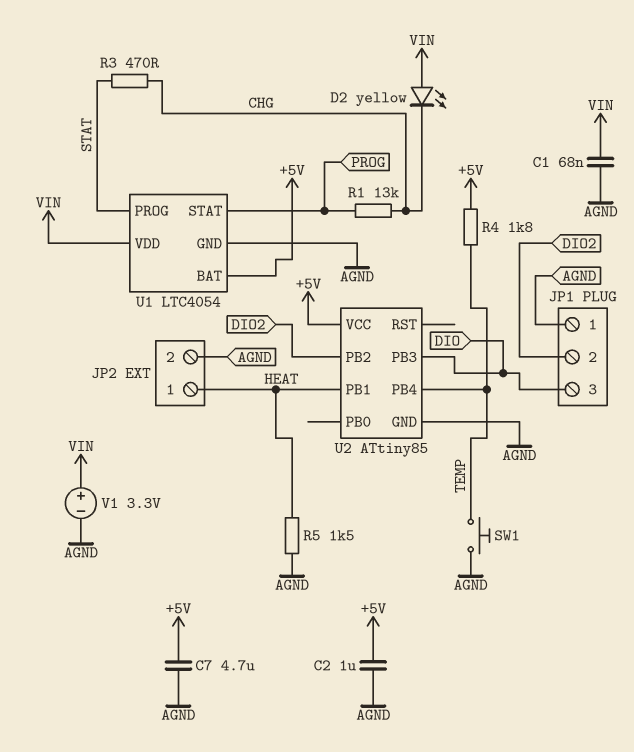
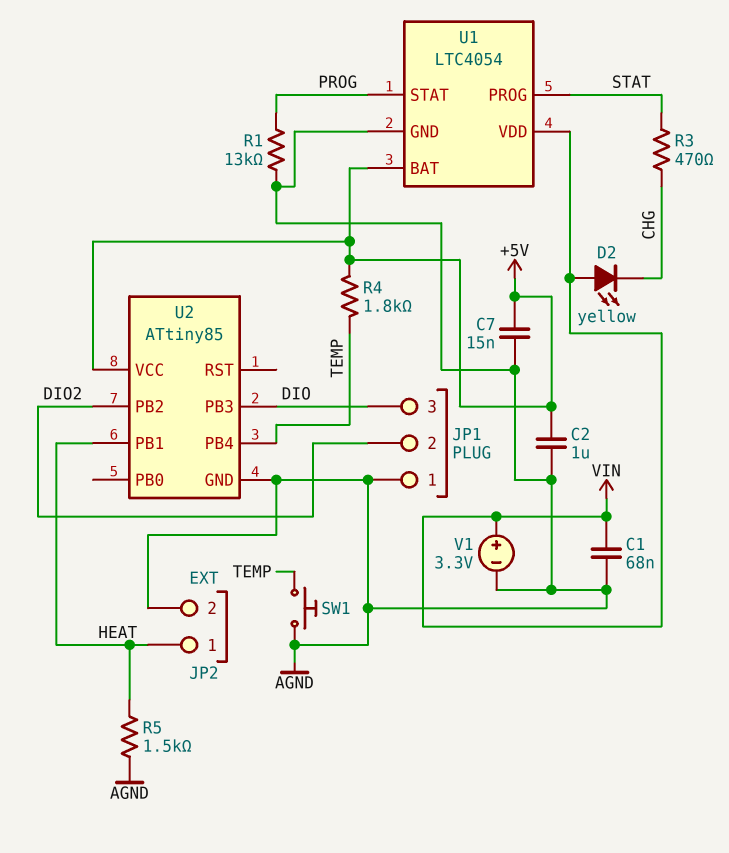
C7: 4.7uF (+5V, AGND) -> 15nF (+5V, AGND)
R1: 13k (CHG, PROG) -> 13k (AGND, PROG)

